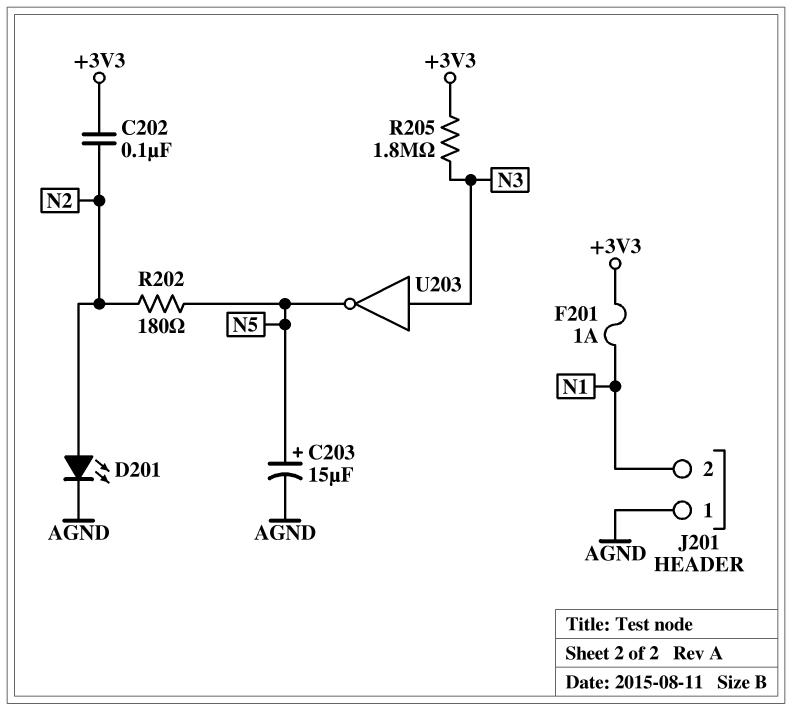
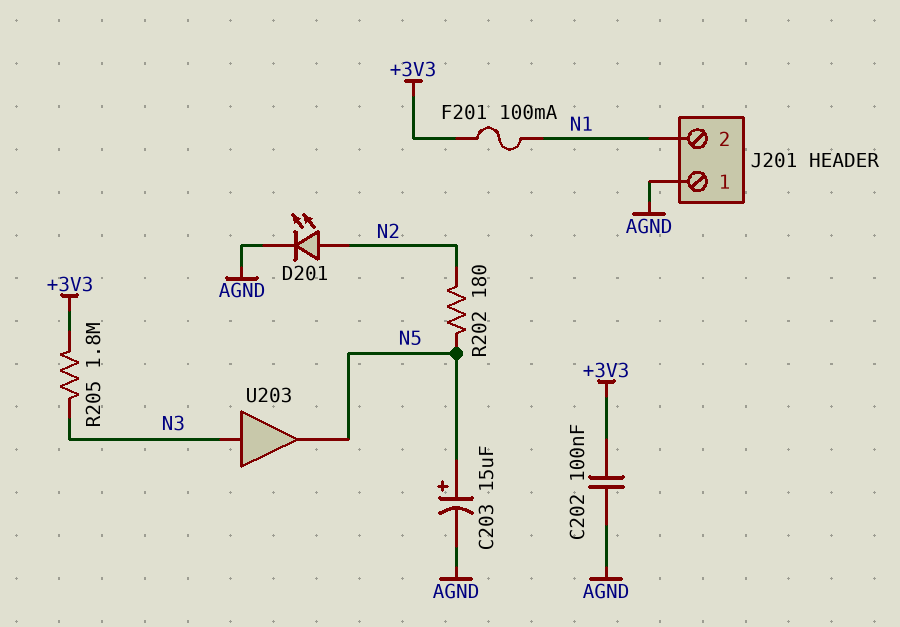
C202: 100nF (+3V3, N2) -> 100nF (+3V3, AGND)
F201: 1A (+3V3, N1) -> 100mA (+3V3, N1)
U203: NOT (in N3, out N5) -> buffer (in N3, out N5)

